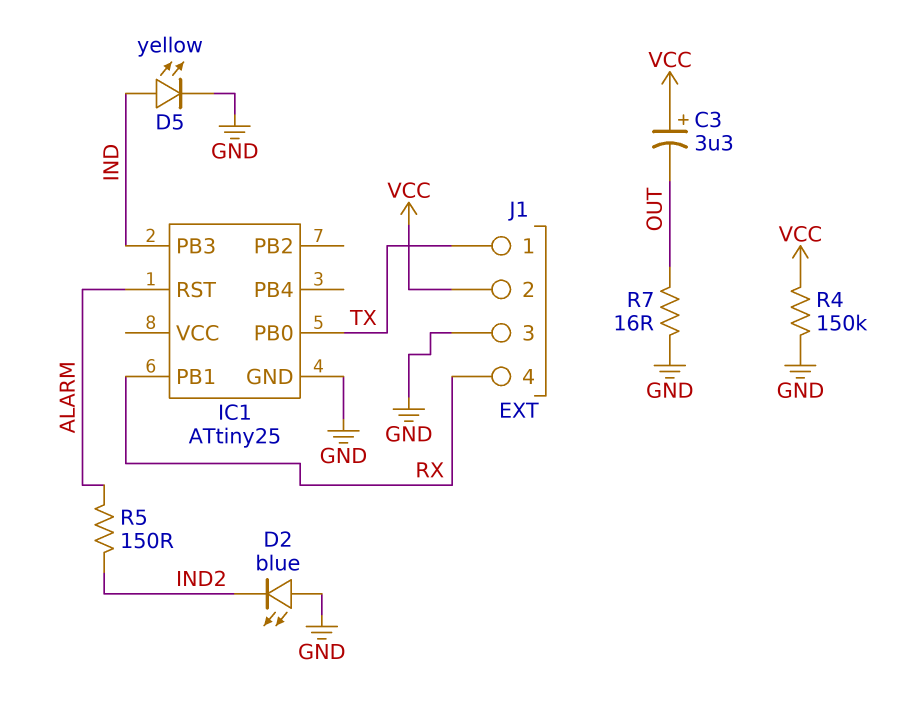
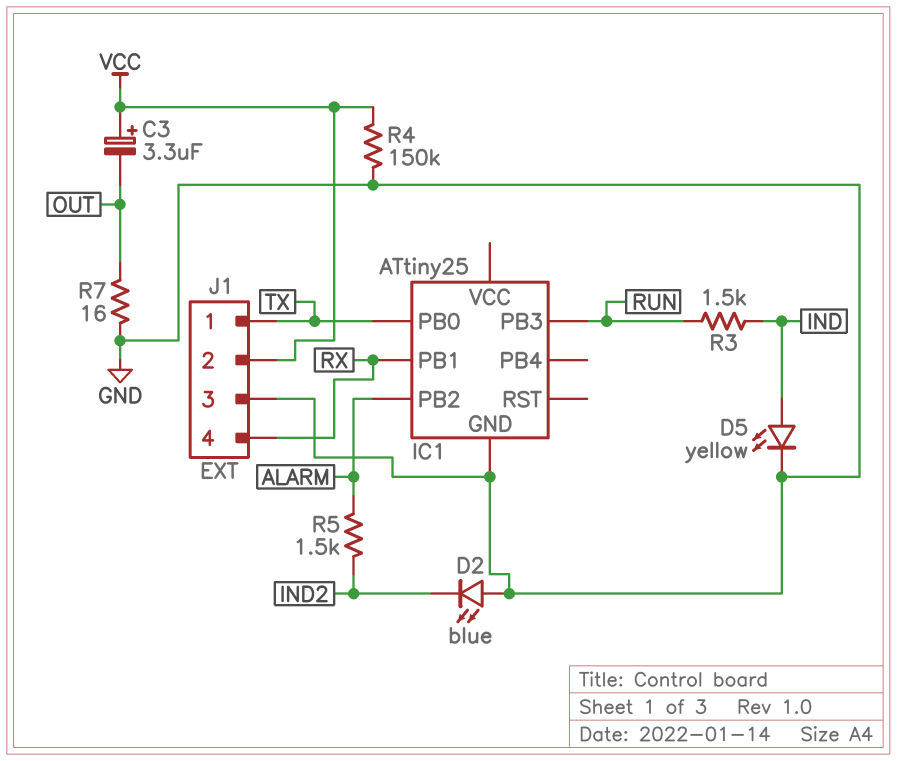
IC1 pin PB2: none -> ALARM
IC1 pin PB3: IND -> RUN
IC1 pin RST: ALARM -> none
R3: none -> 1.5k (IND, RUN)
R5: 150 (ALARM, IND2) -> 1.5k (ALARM, IND2)

